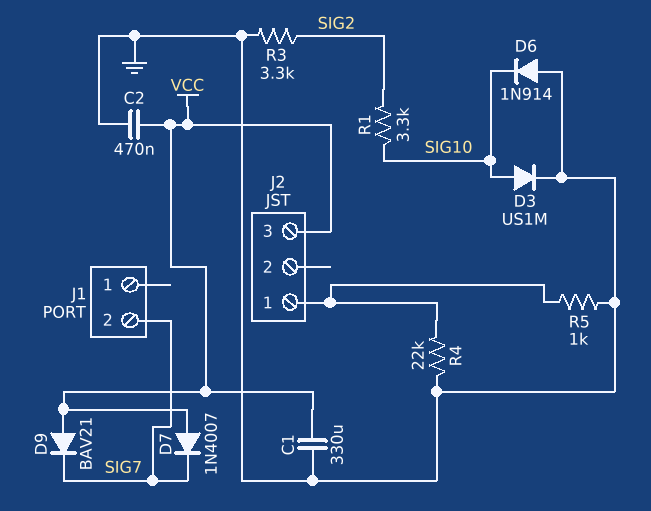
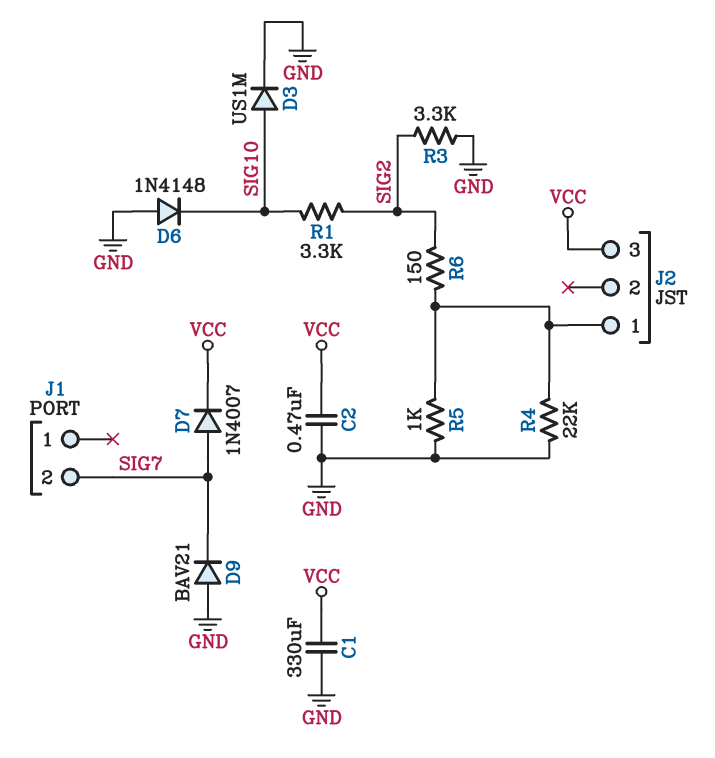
D6: diode 1N914 (A GND, K SIG10) -> diode 1N4148 (A GND, K SIG10)
D7: diode 1N4007 (A VCC, K SIG7) -> diode 1N4007 (A SIG7, K VCC)
D9: diode BAV21 (A VCC, K SIG7) -> diode BAV21 (A GND, K SIG7)
R6: none -> 150 (J2/1, SIG2)

